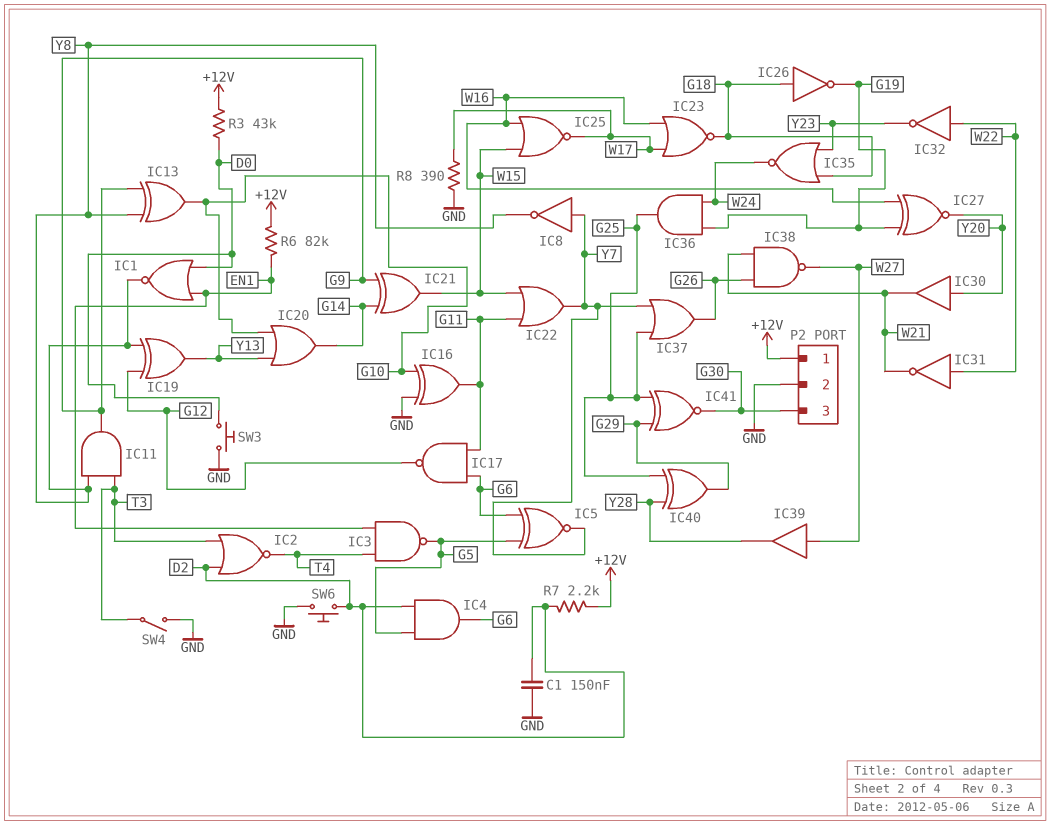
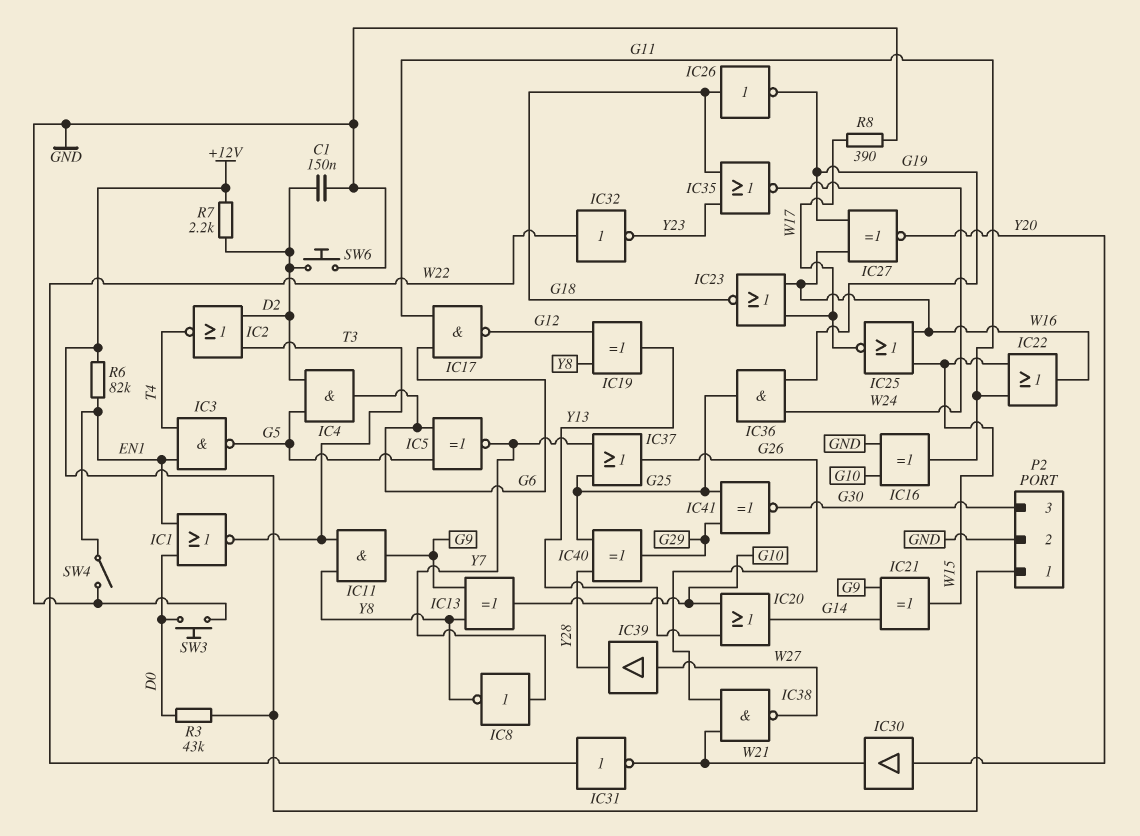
IC1: NOR (in D0, in EN1, out Y8) -> NOR (in D0, in EN1, out T3)
IC22: OR (in G11, in W15, out Y7) -> OR (in G11, in W15, out W16)
SW4: switch (GND, T3) -> switch (EN1, GND)

